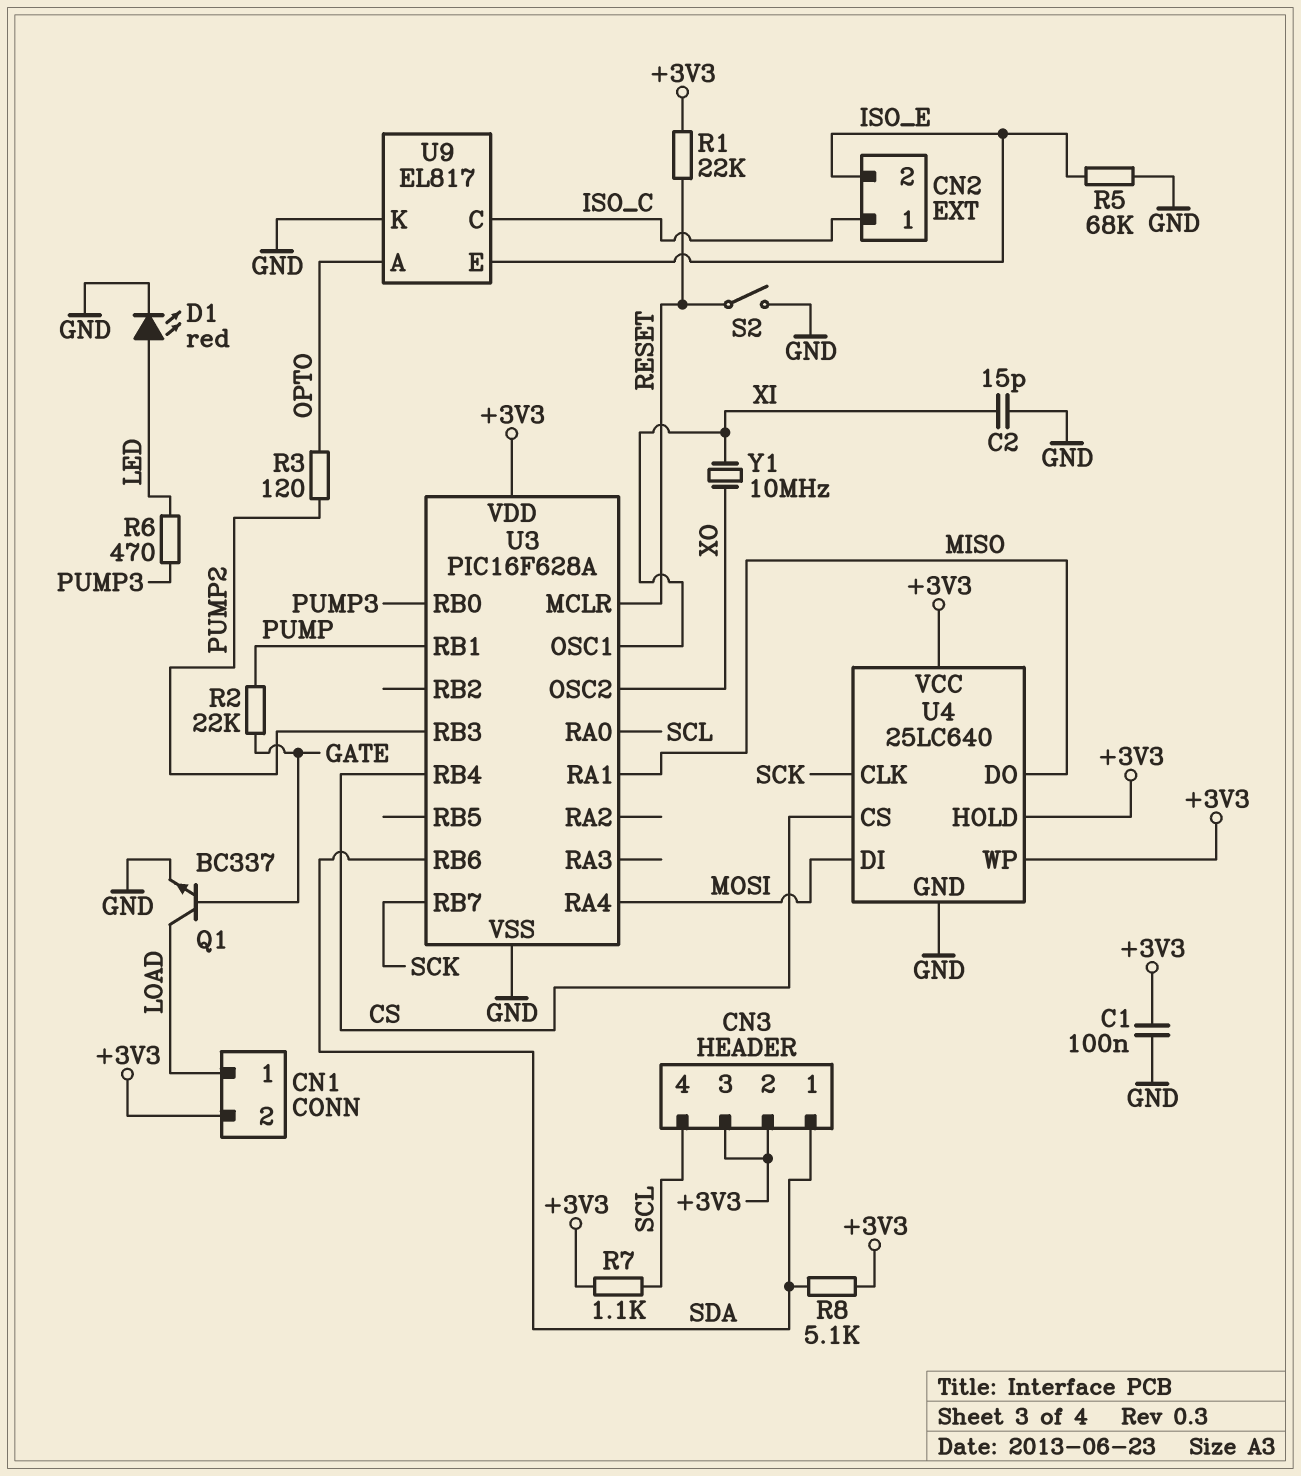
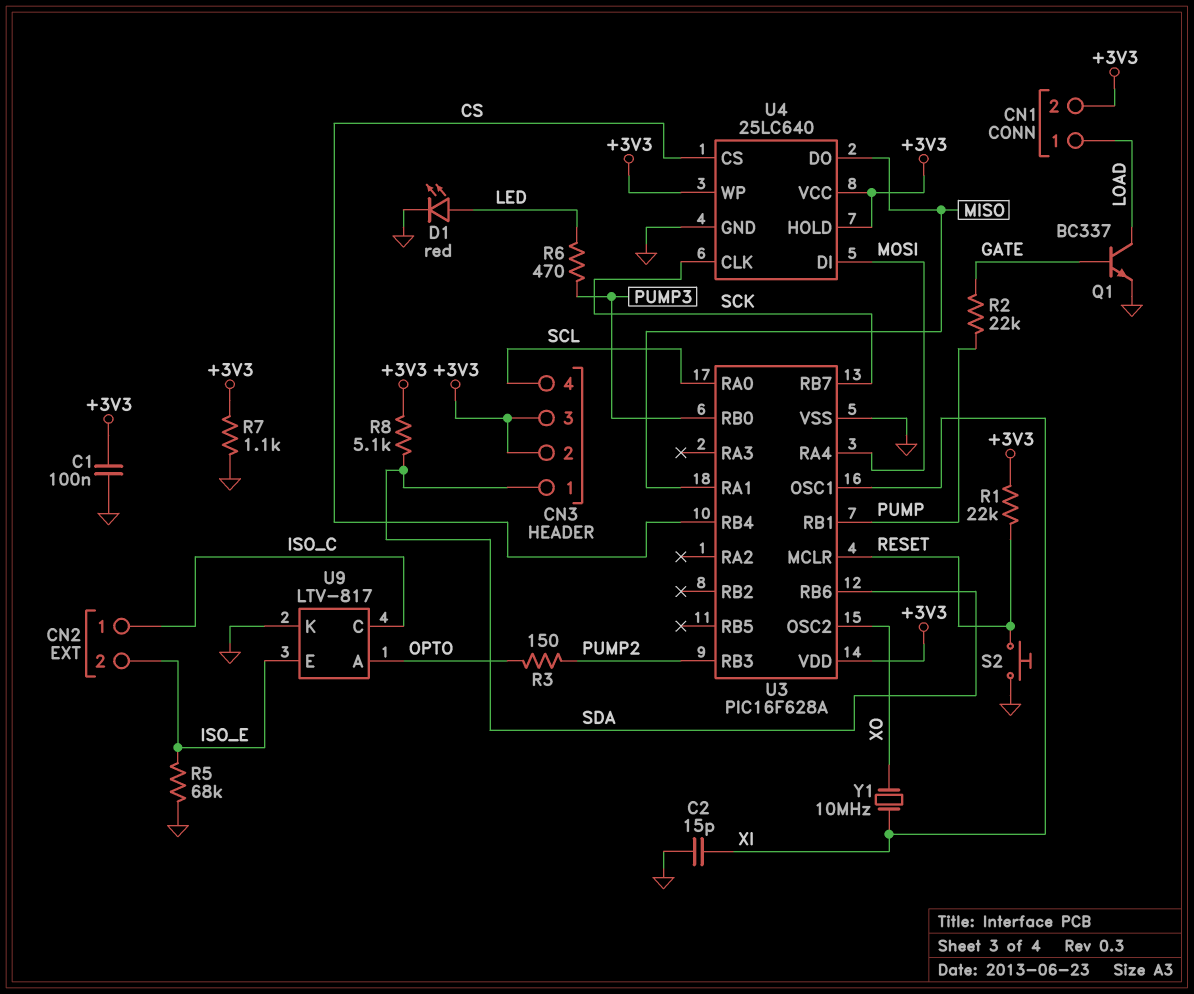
R3: 120 (OPTO, PUMP2) -> 150 (OPTO, PUMP2)
R7: 1.1k (+3V3, SCL) -> 1.1k (+3V3, GND)
S2: switch (GND, RESET) -> button (GND, RESET)
U9: EL817 -> LTV-817

